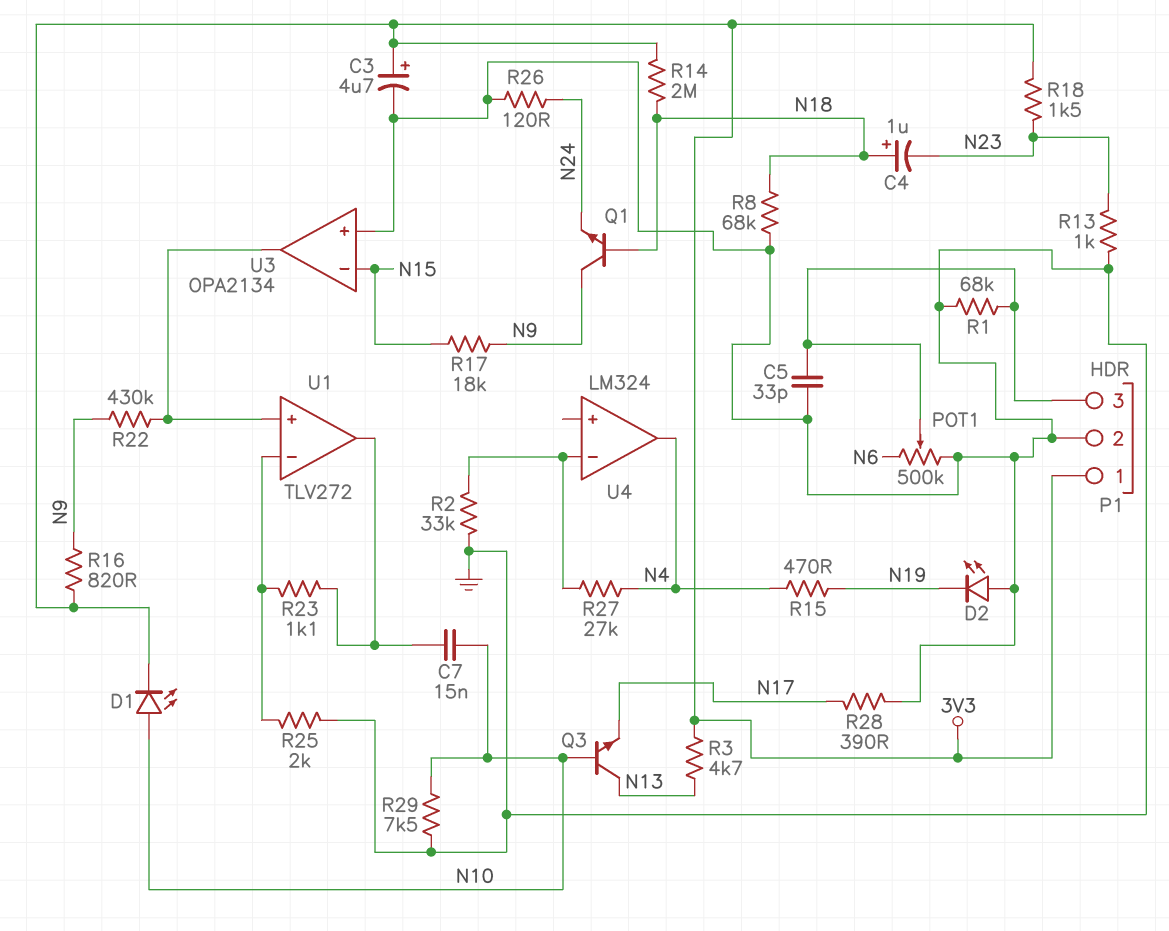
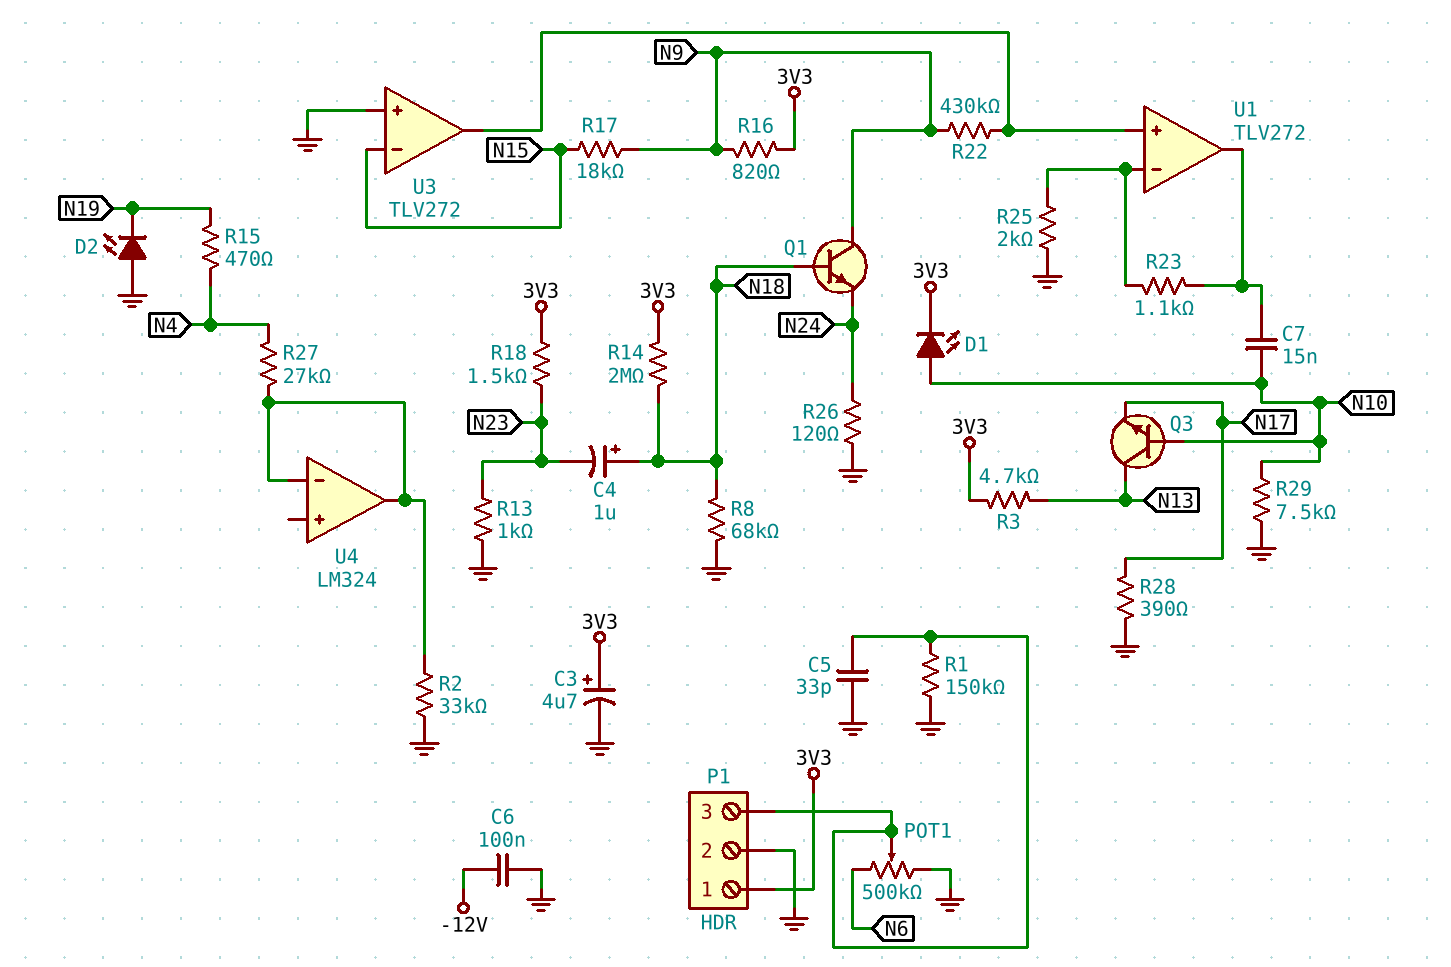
C6: none -> 100nF (-12V, GND)
R1: 68k (GND, P1/3) -> 150k (GND, P1/3)
U3: OPA2134 -> TLV272
U4 pin out: N4 -> U4/in-

